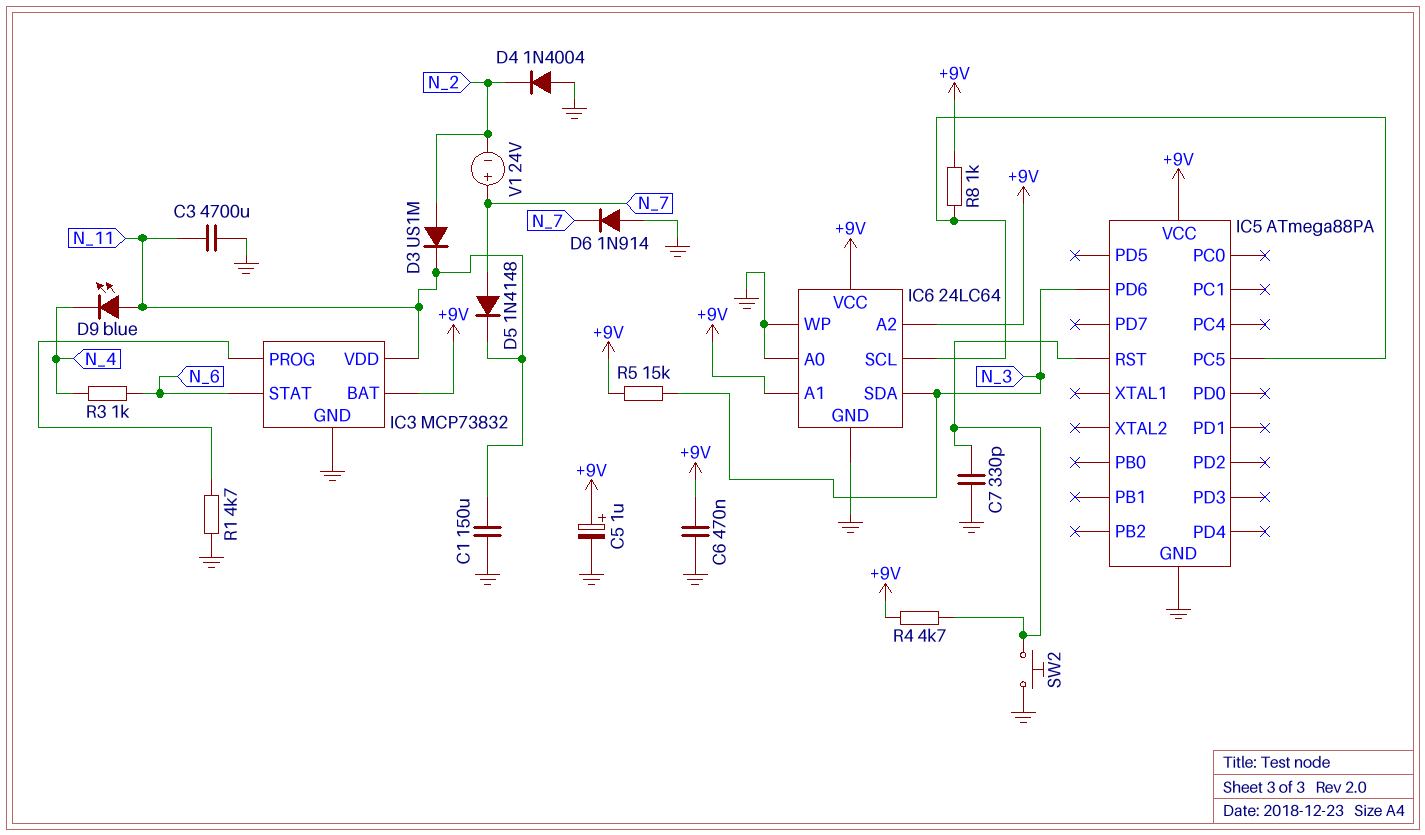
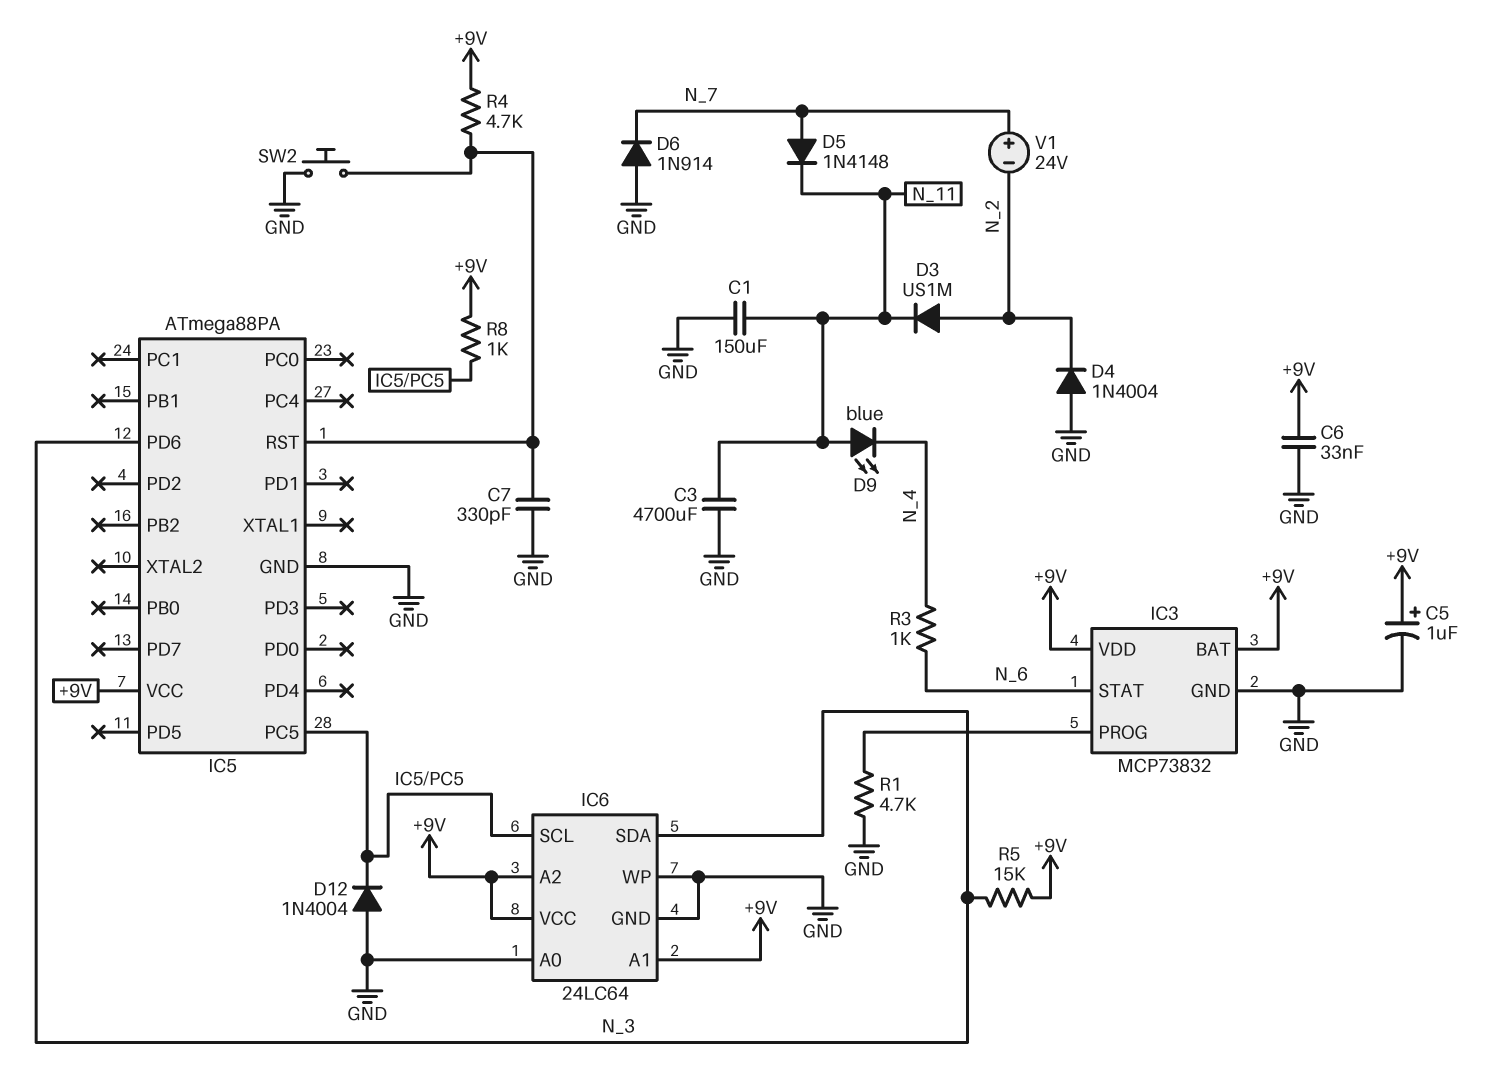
C6: 470nF (+9V, GND) -> 33nF (+9V, GND)
D12: none -> diode 1N4004 (A GND, K IC5/PC5)
IC3 pin VDD: N_11 -> +9V

